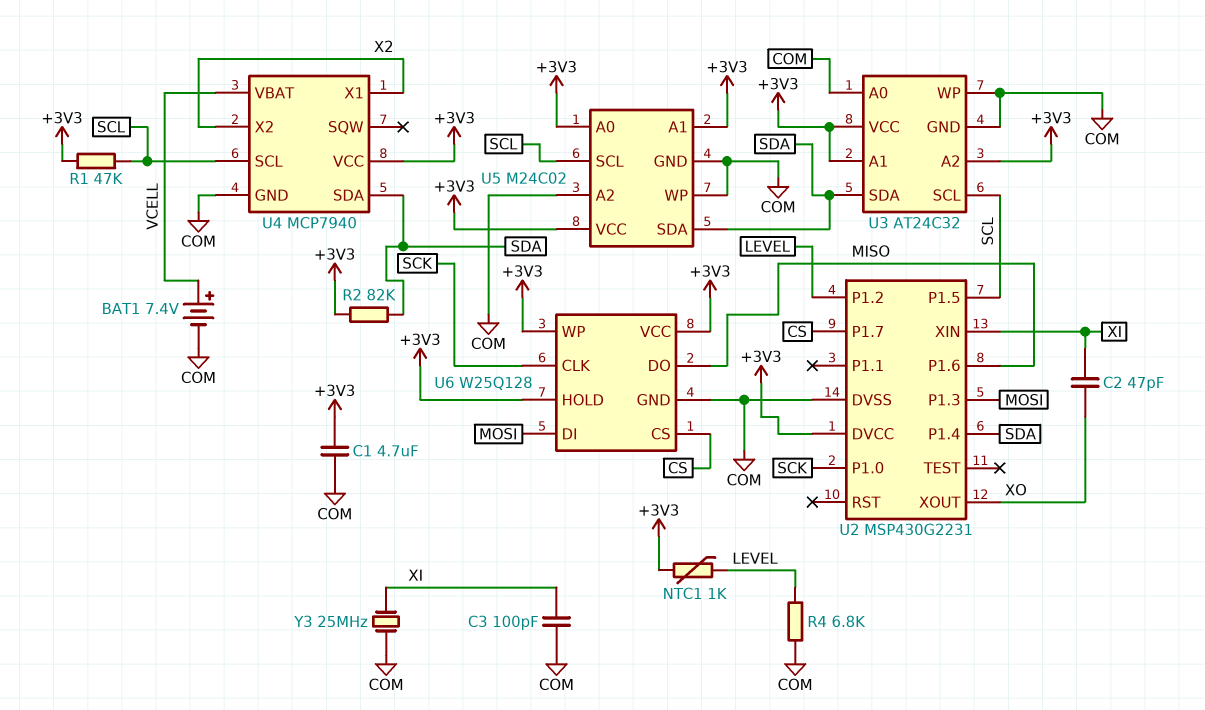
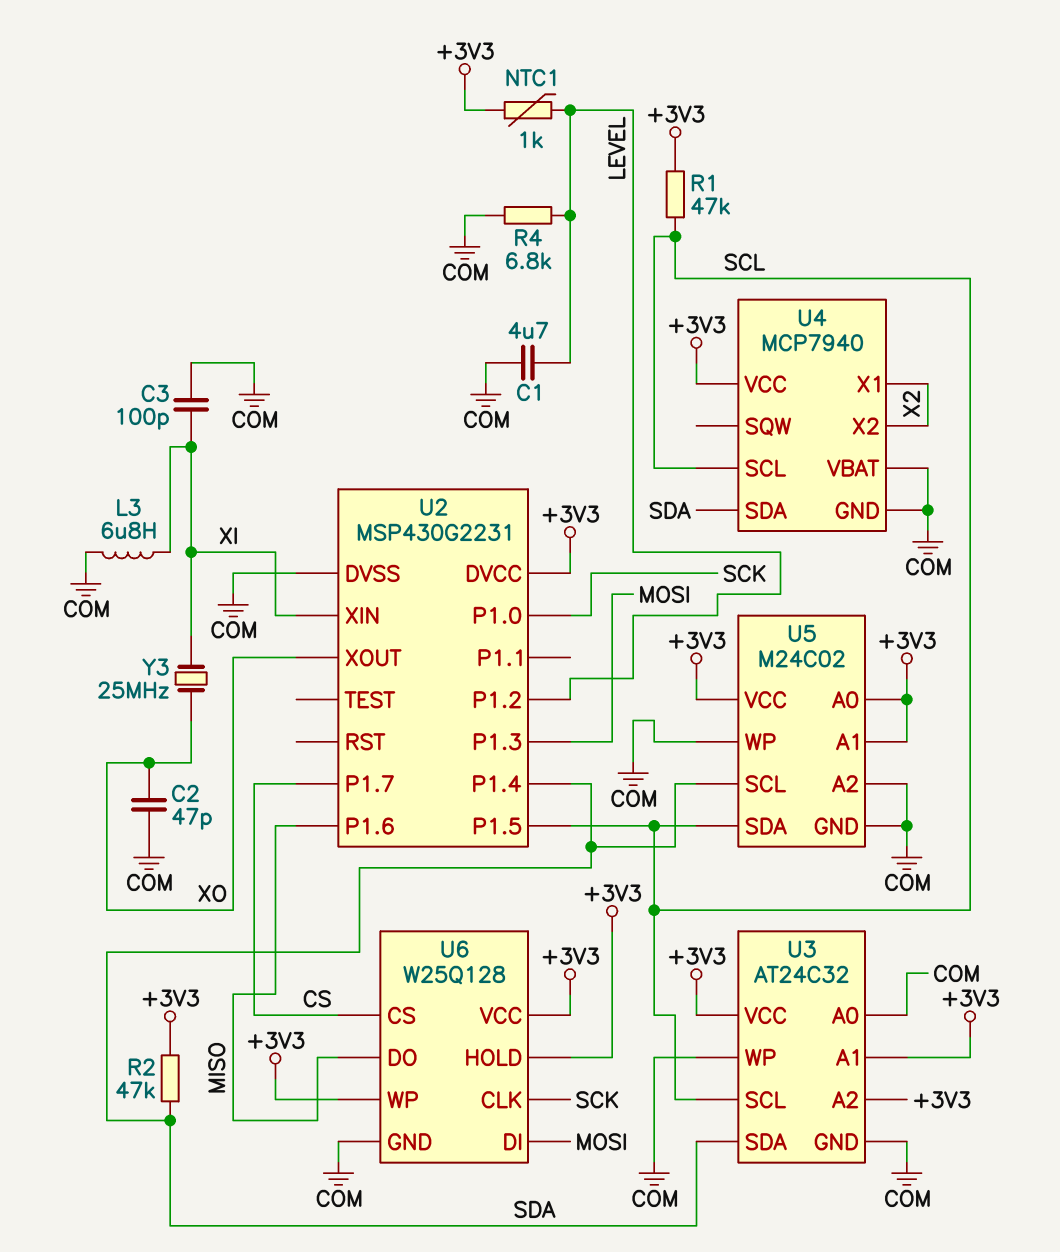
BAT1: 7.4V (plus VCELL, minus COM) -> none
C1: 4.7uF (+3V3, COM) -> 4.7uF (COM, LEVEL)
C2: 47pF (XI, XO) -> 47pF (COM, XO)
L3: none -> 6.8uH (COM, XI)
R2: 82k (+3V3, SDA) -> 47k (+3V3, SDA)
U4 pin VBAT: VCELL -> COM
U5 pin SCL: SCL -> SDA
U5 pin SDA: SDA -> SCL
Y3: 25MHz (COM, XI) -> 25MHz (XI, XO)

